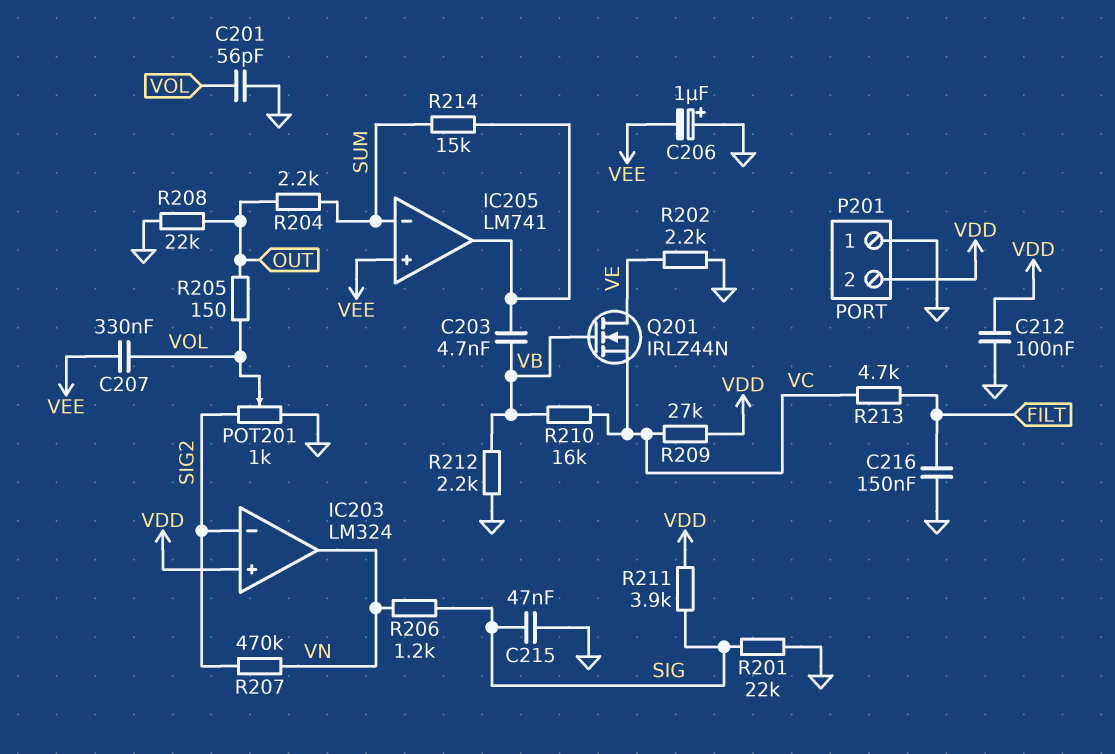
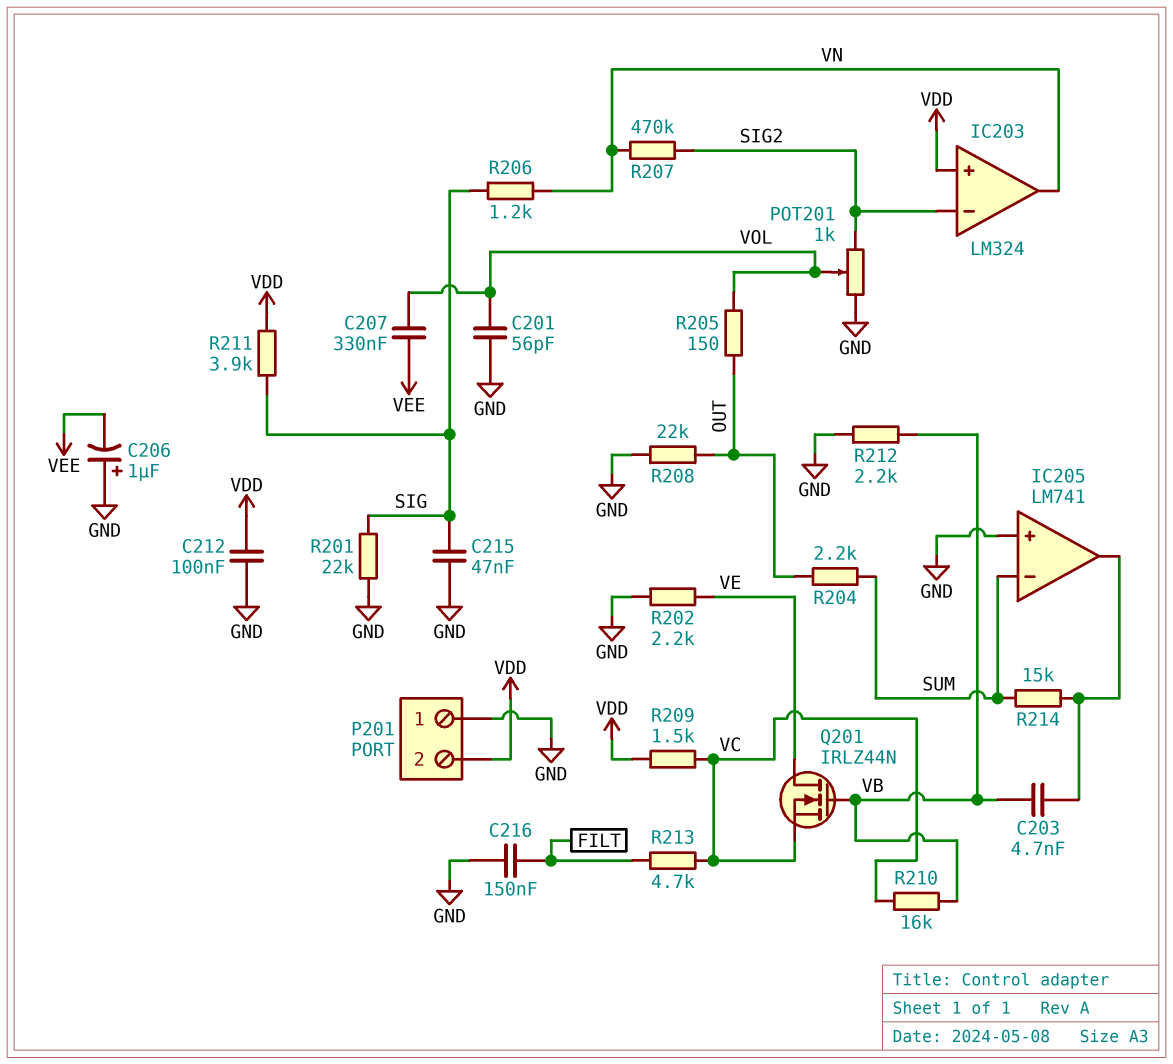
IC205 pin in+: VEE -> GND
R209: 27k (VC, VDD) -> 1.5k (VC, VDD)

